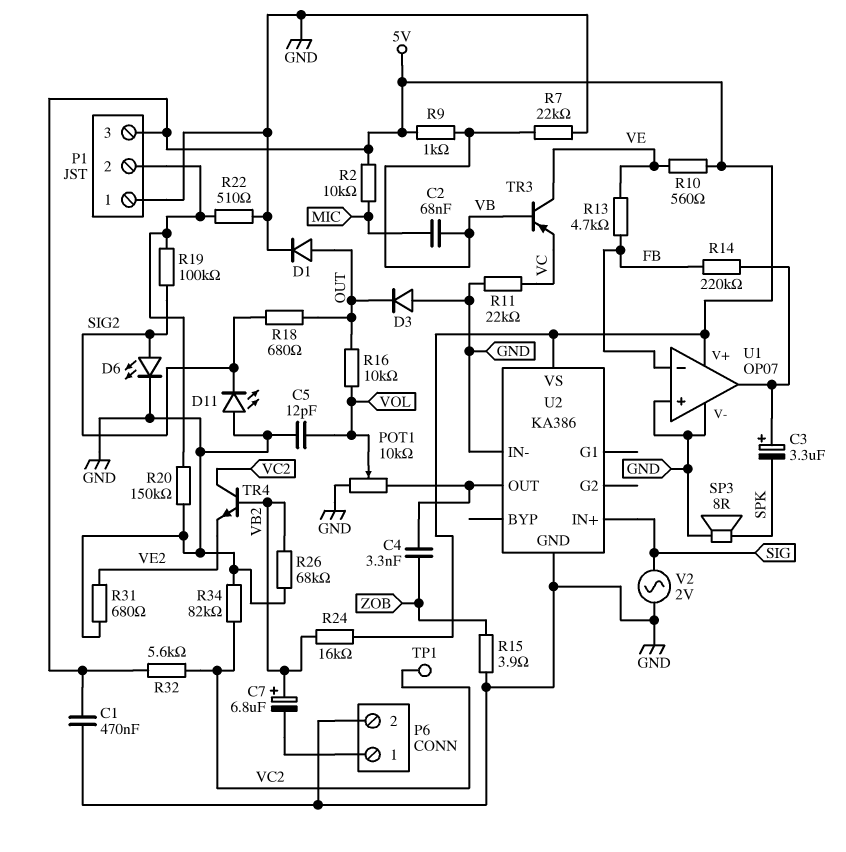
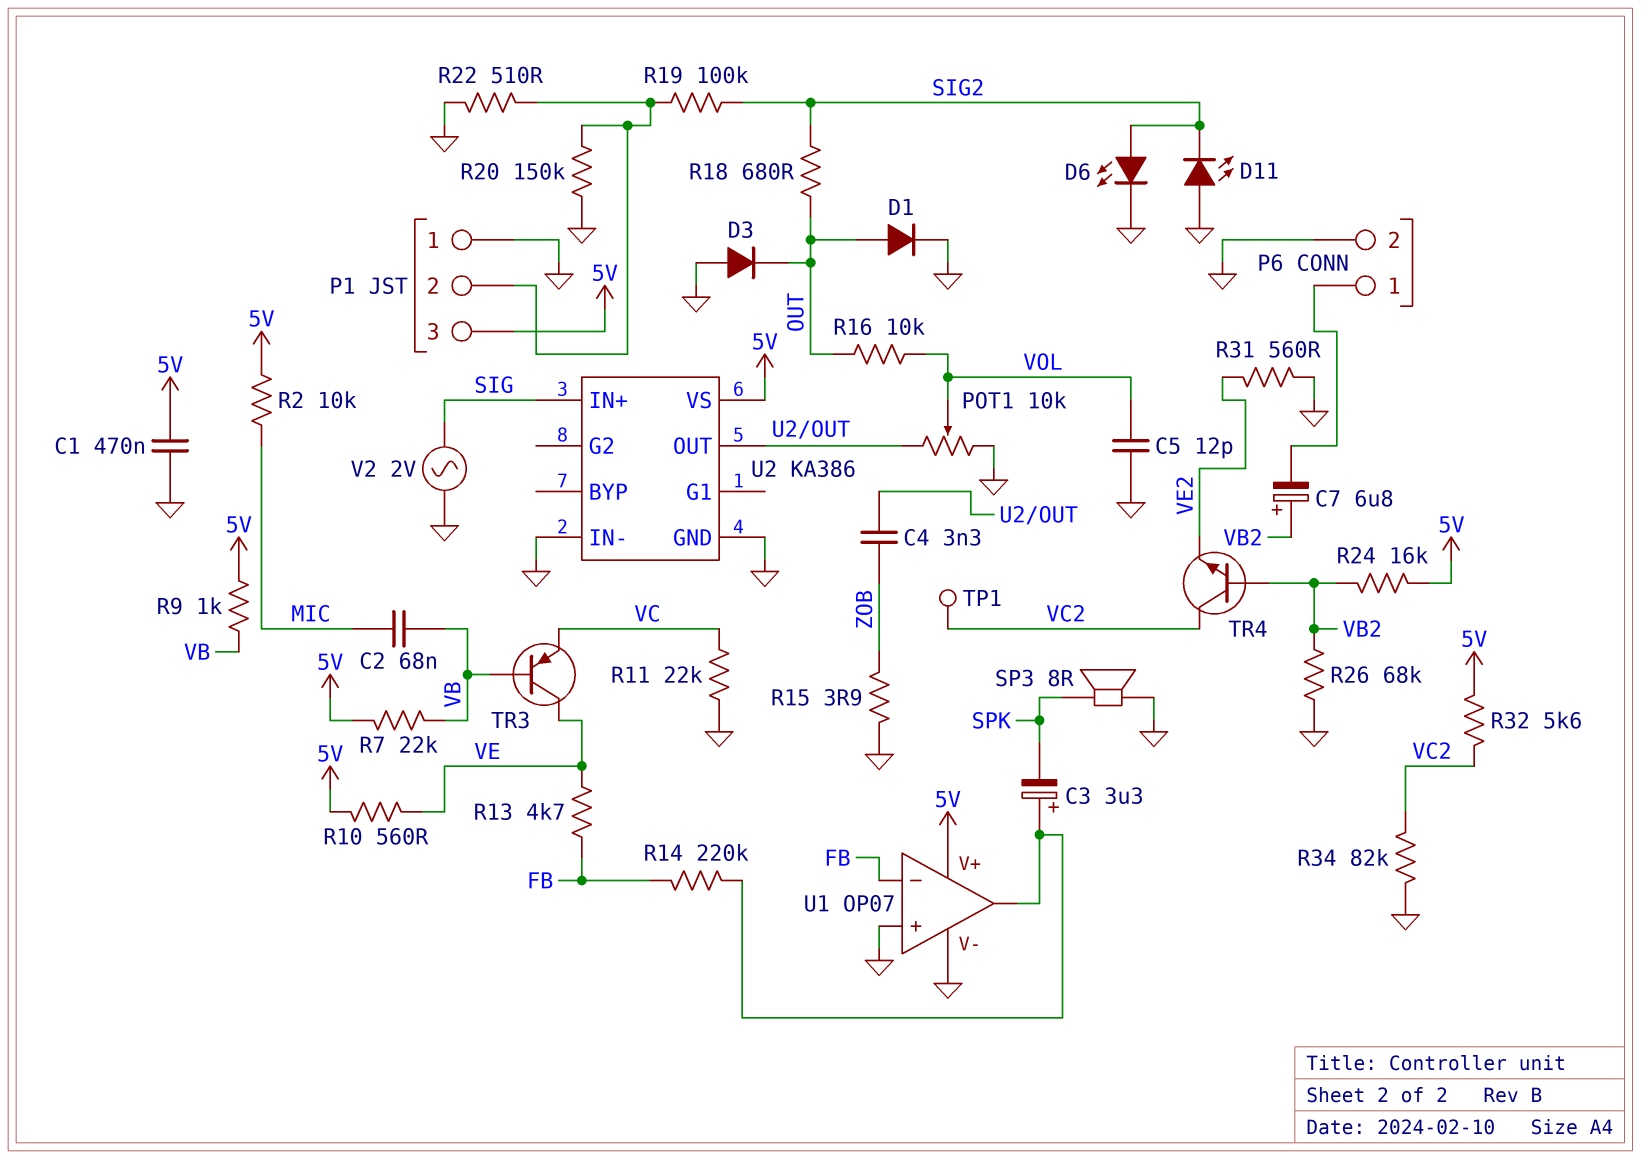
R7: 22k (GND, VB) -> 22k (5V, VB)
R31: 680 (GND, VE2) -> 560 (GND, VE2)

